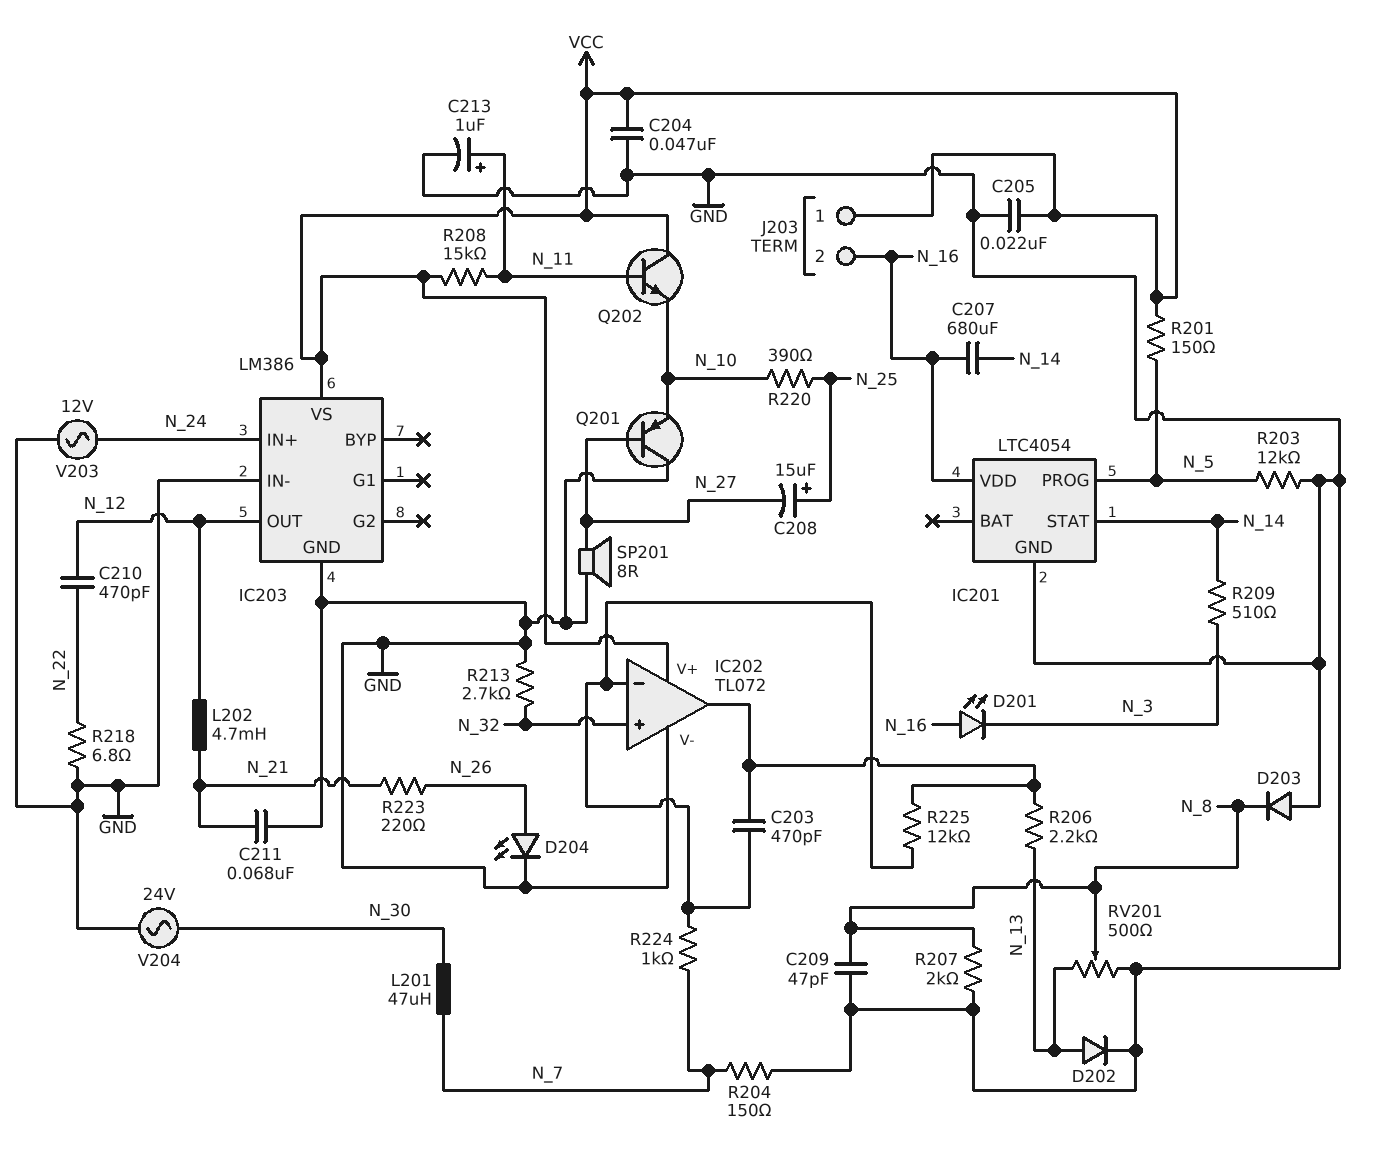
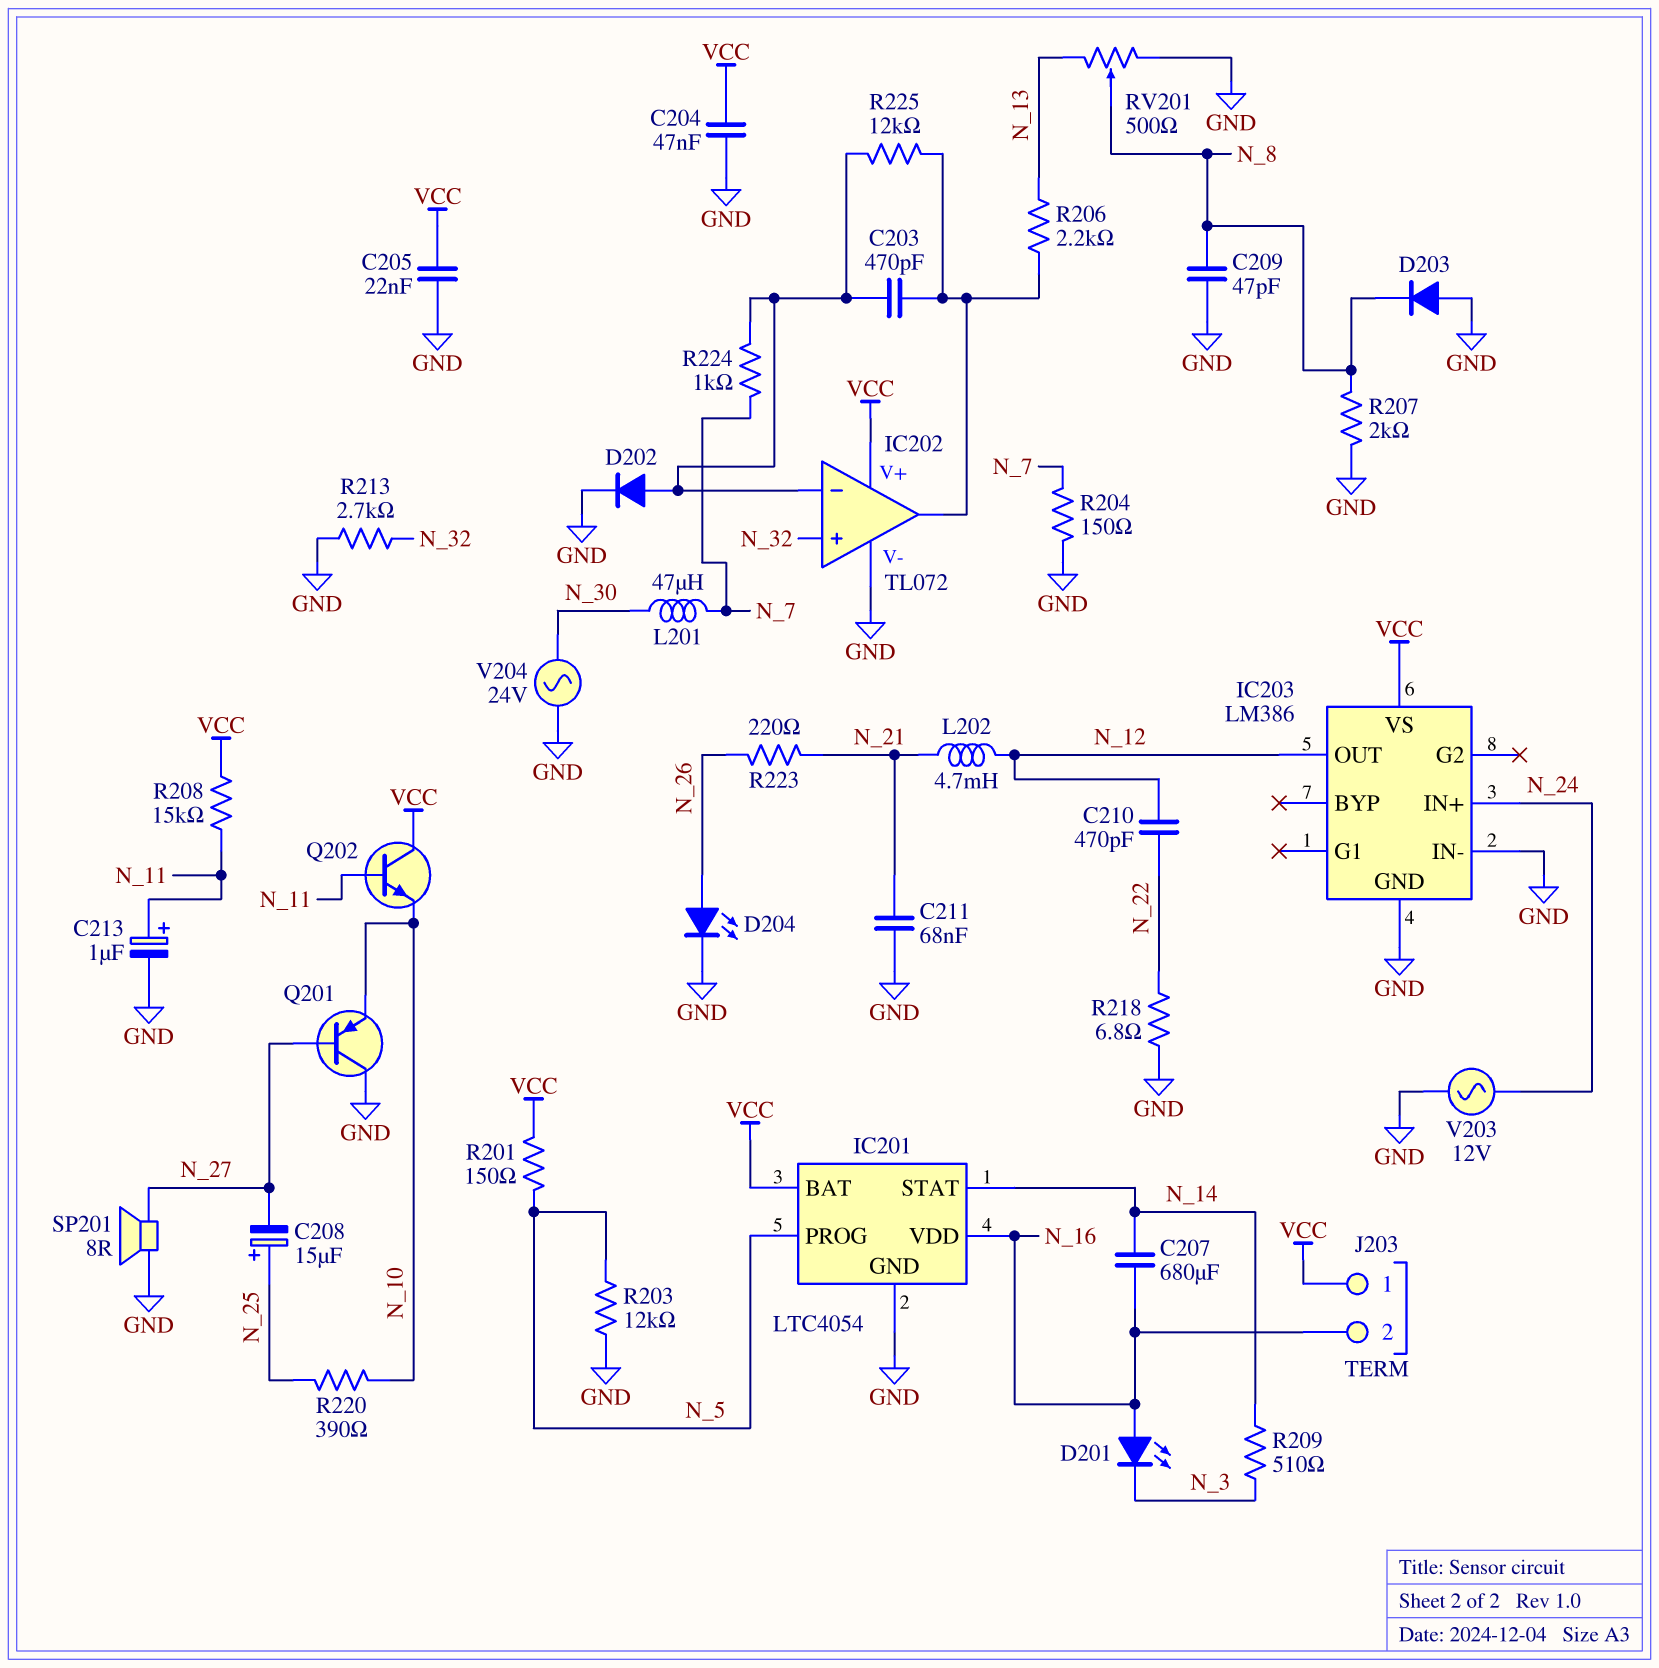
D202: diode (A N_13, K GND) -> diode (A IC202/in-, K GND)
IC201 pin BAT: none -> VCC

